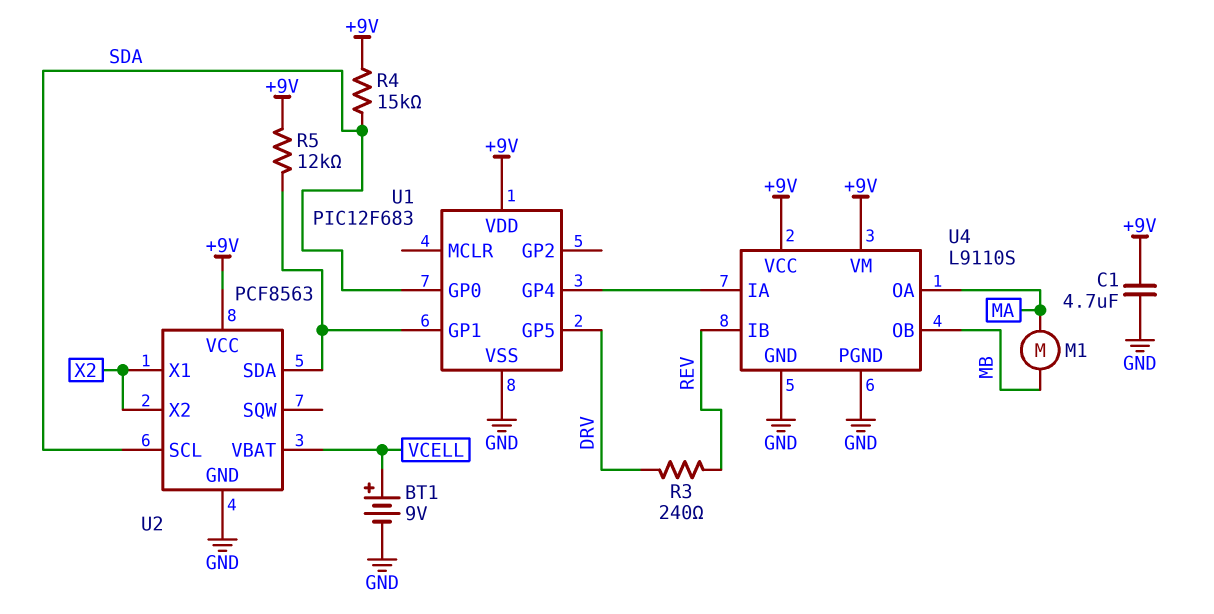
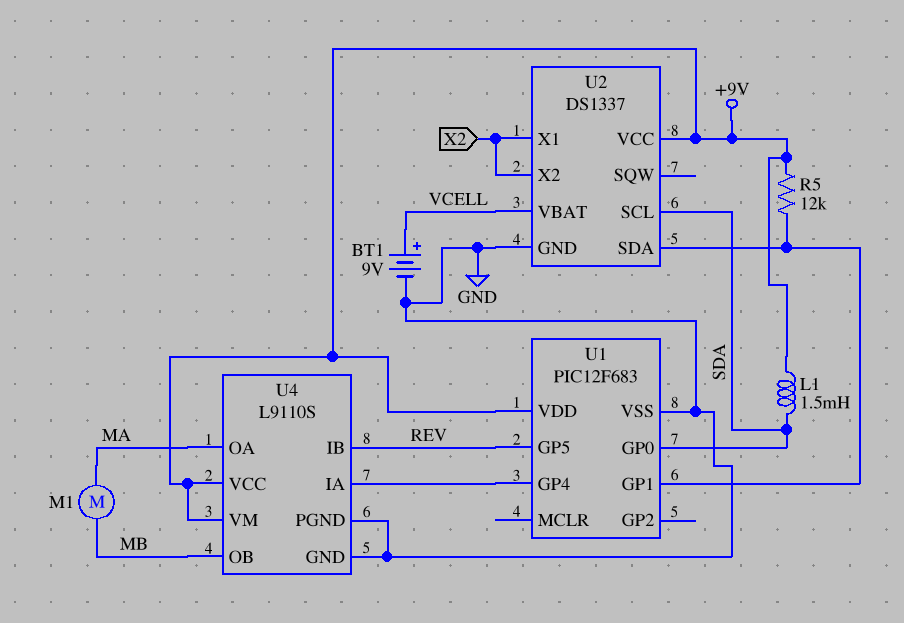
C1: 4.7uF (+9V, GND) -> none
L1: none -> 1.5mH (+9V, SDA)
R3: 240 (DRV, REV) -> none
R4: 15k (+9V, SDA) -> none
U1 pin GP5: DRV -> REV
U2: PCF8563 -> DS1337

